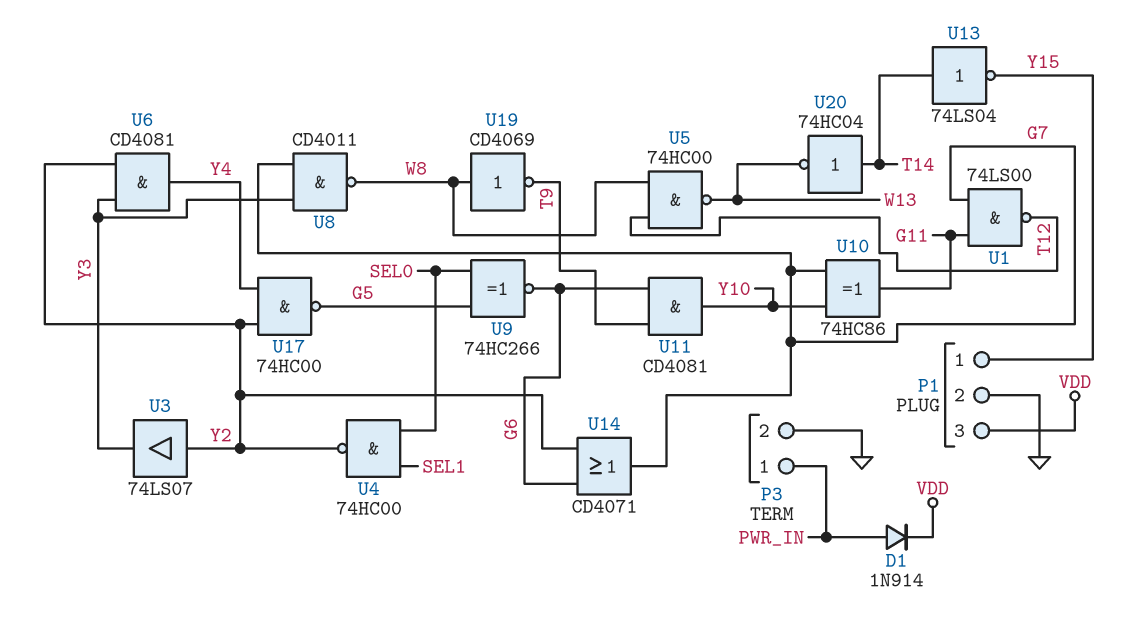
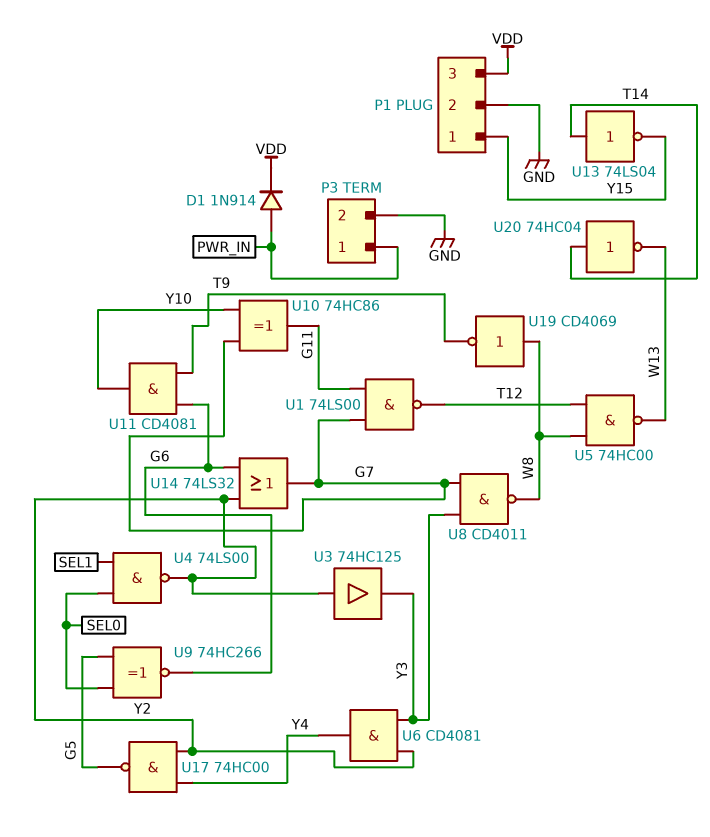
U3: buffer 74LS07 (in Y2, out Y3) -> buffer 74HC125 (in Y2, out Y3)
U4: NAND 74HC00 (in SEL0, in SEL1, out Y2) -> NAND 74LS00 (in SEL0, in SEL1, out Y2)
U14: OR CD4071 (in G6, in Y2, out G7) -> OR 74LS32 (in G6, in Y2, out G7)

